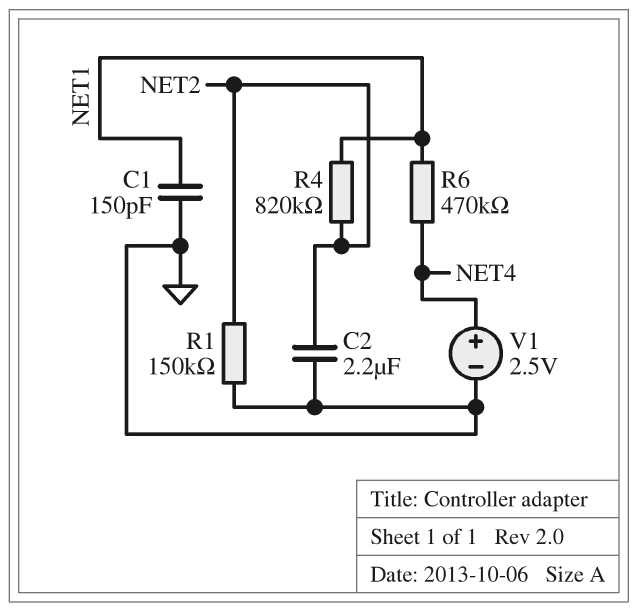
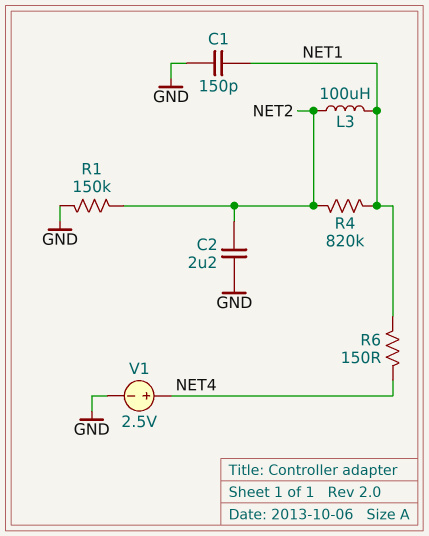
L3: none -> 100uH (NET1, NET2)
R6: 470k (NET1, NET4) -> 150 (NET1, NET4)

